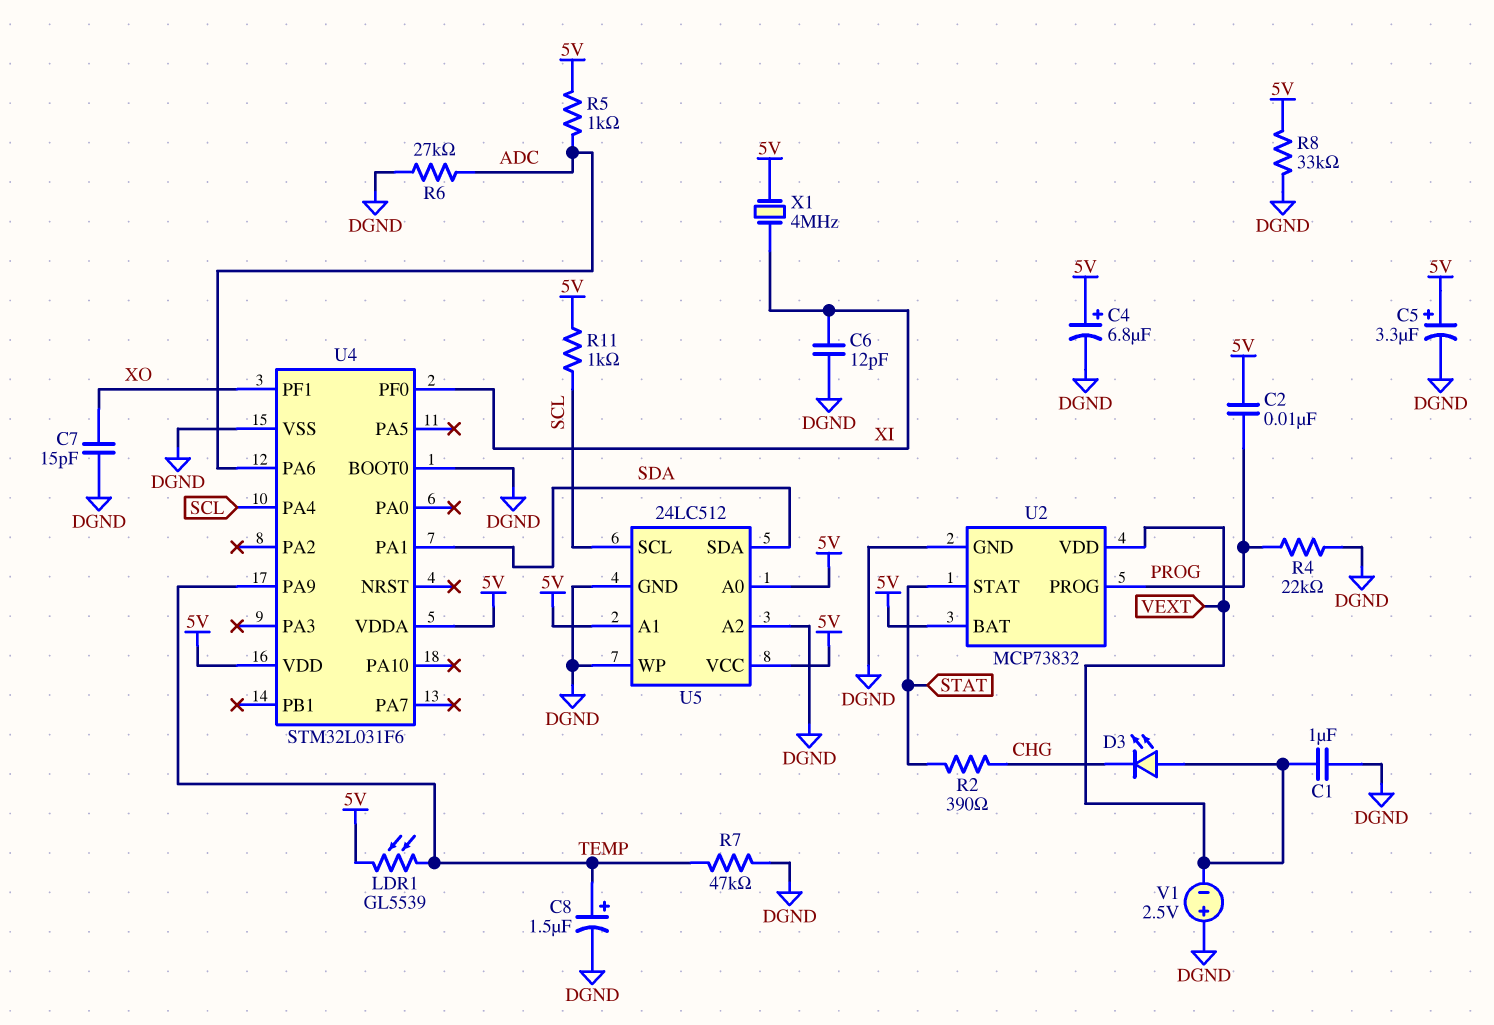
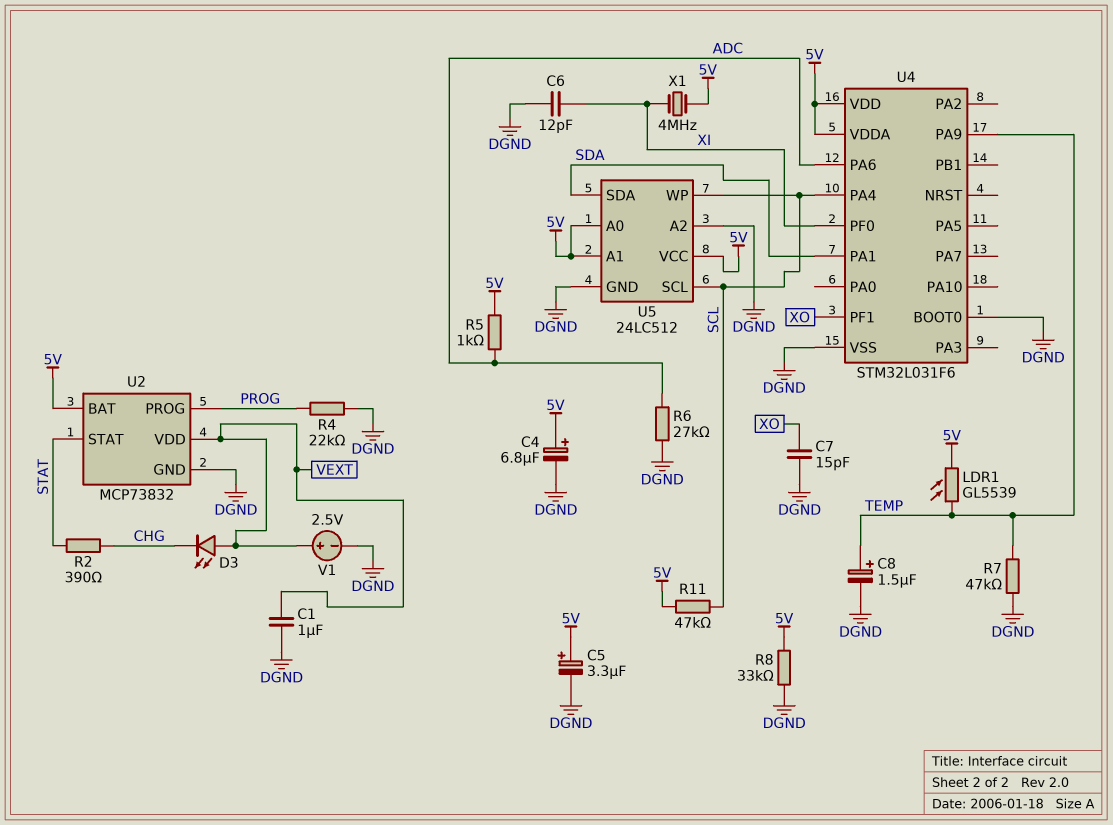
C2: 10nF (5V, PROG) -> none
R11: 1k (5V, SCL) -> 47k (5V, SCL)
U5 pin WP: DGND -> SCL
V1: 2.5V (plus DGND, minus VEXT) -> 2.5V (plus VEXT, minus DGND)

